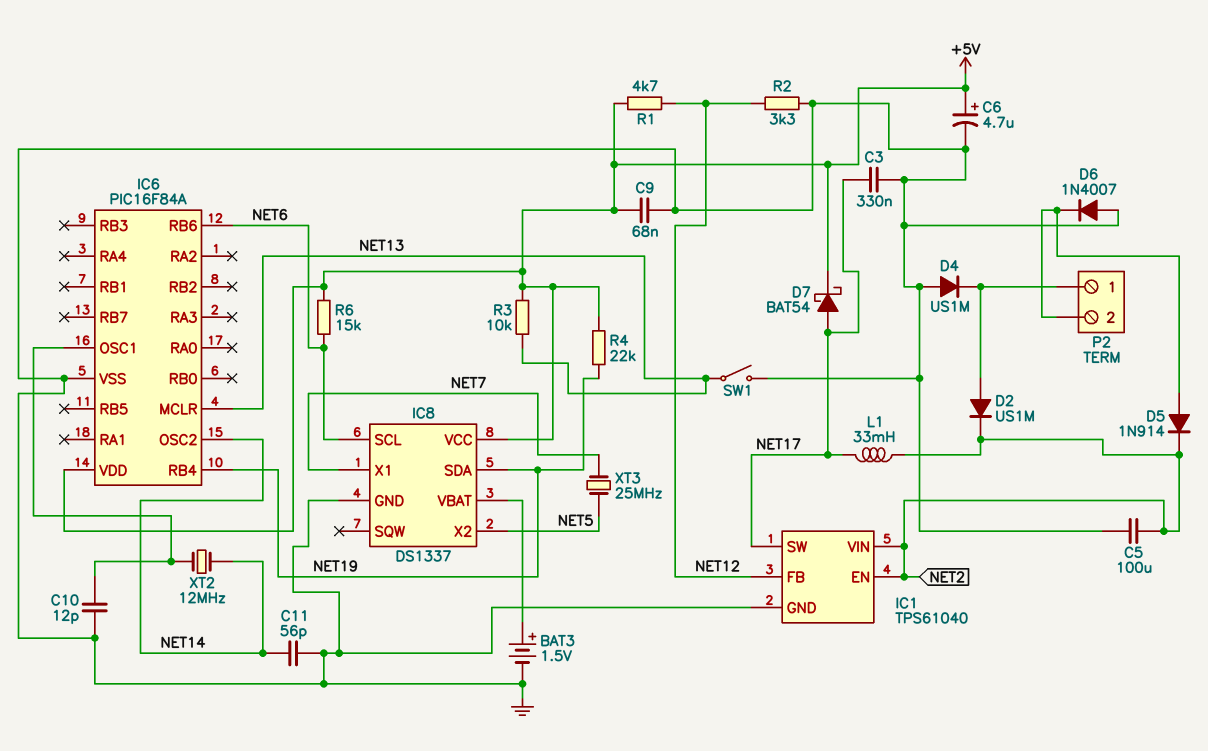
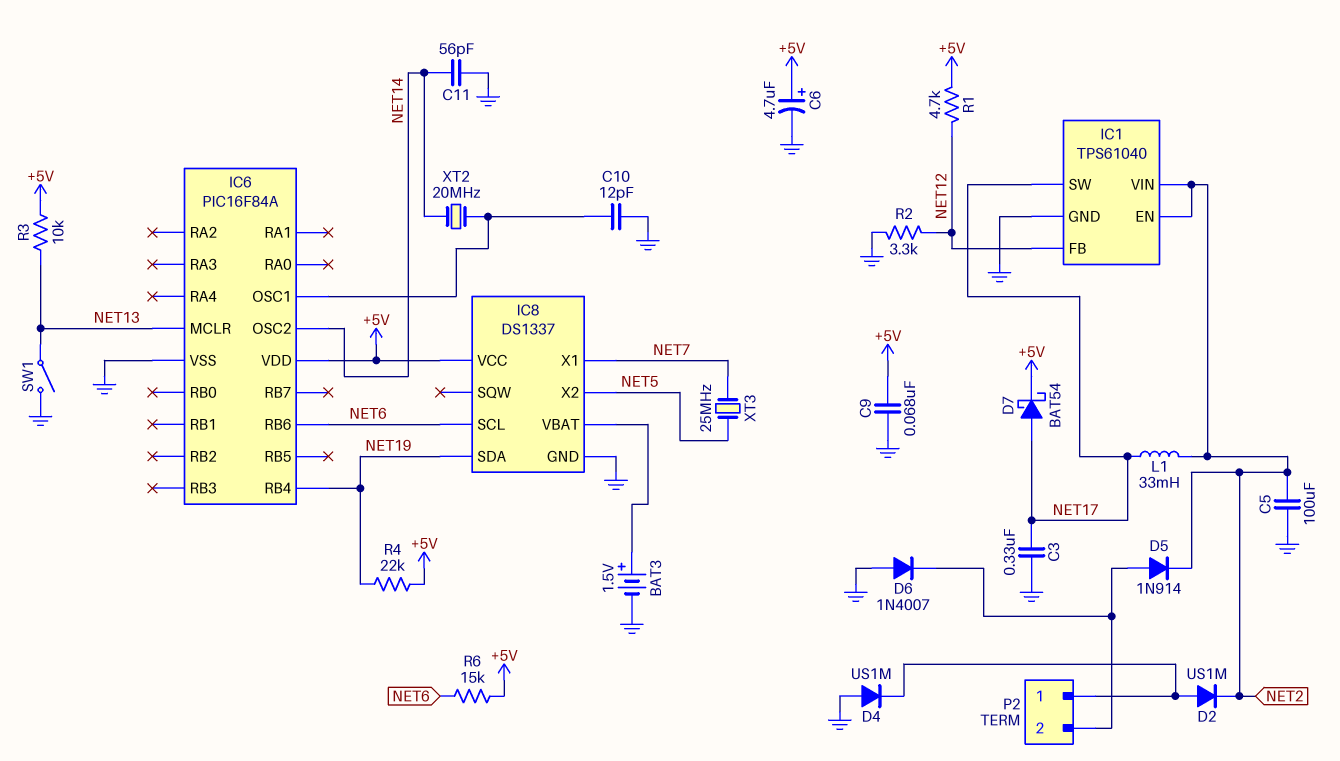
XT2: 12MHz (IC6/OSC1, NET14) -> 20MHz (IC6/OSC1, NET14)

